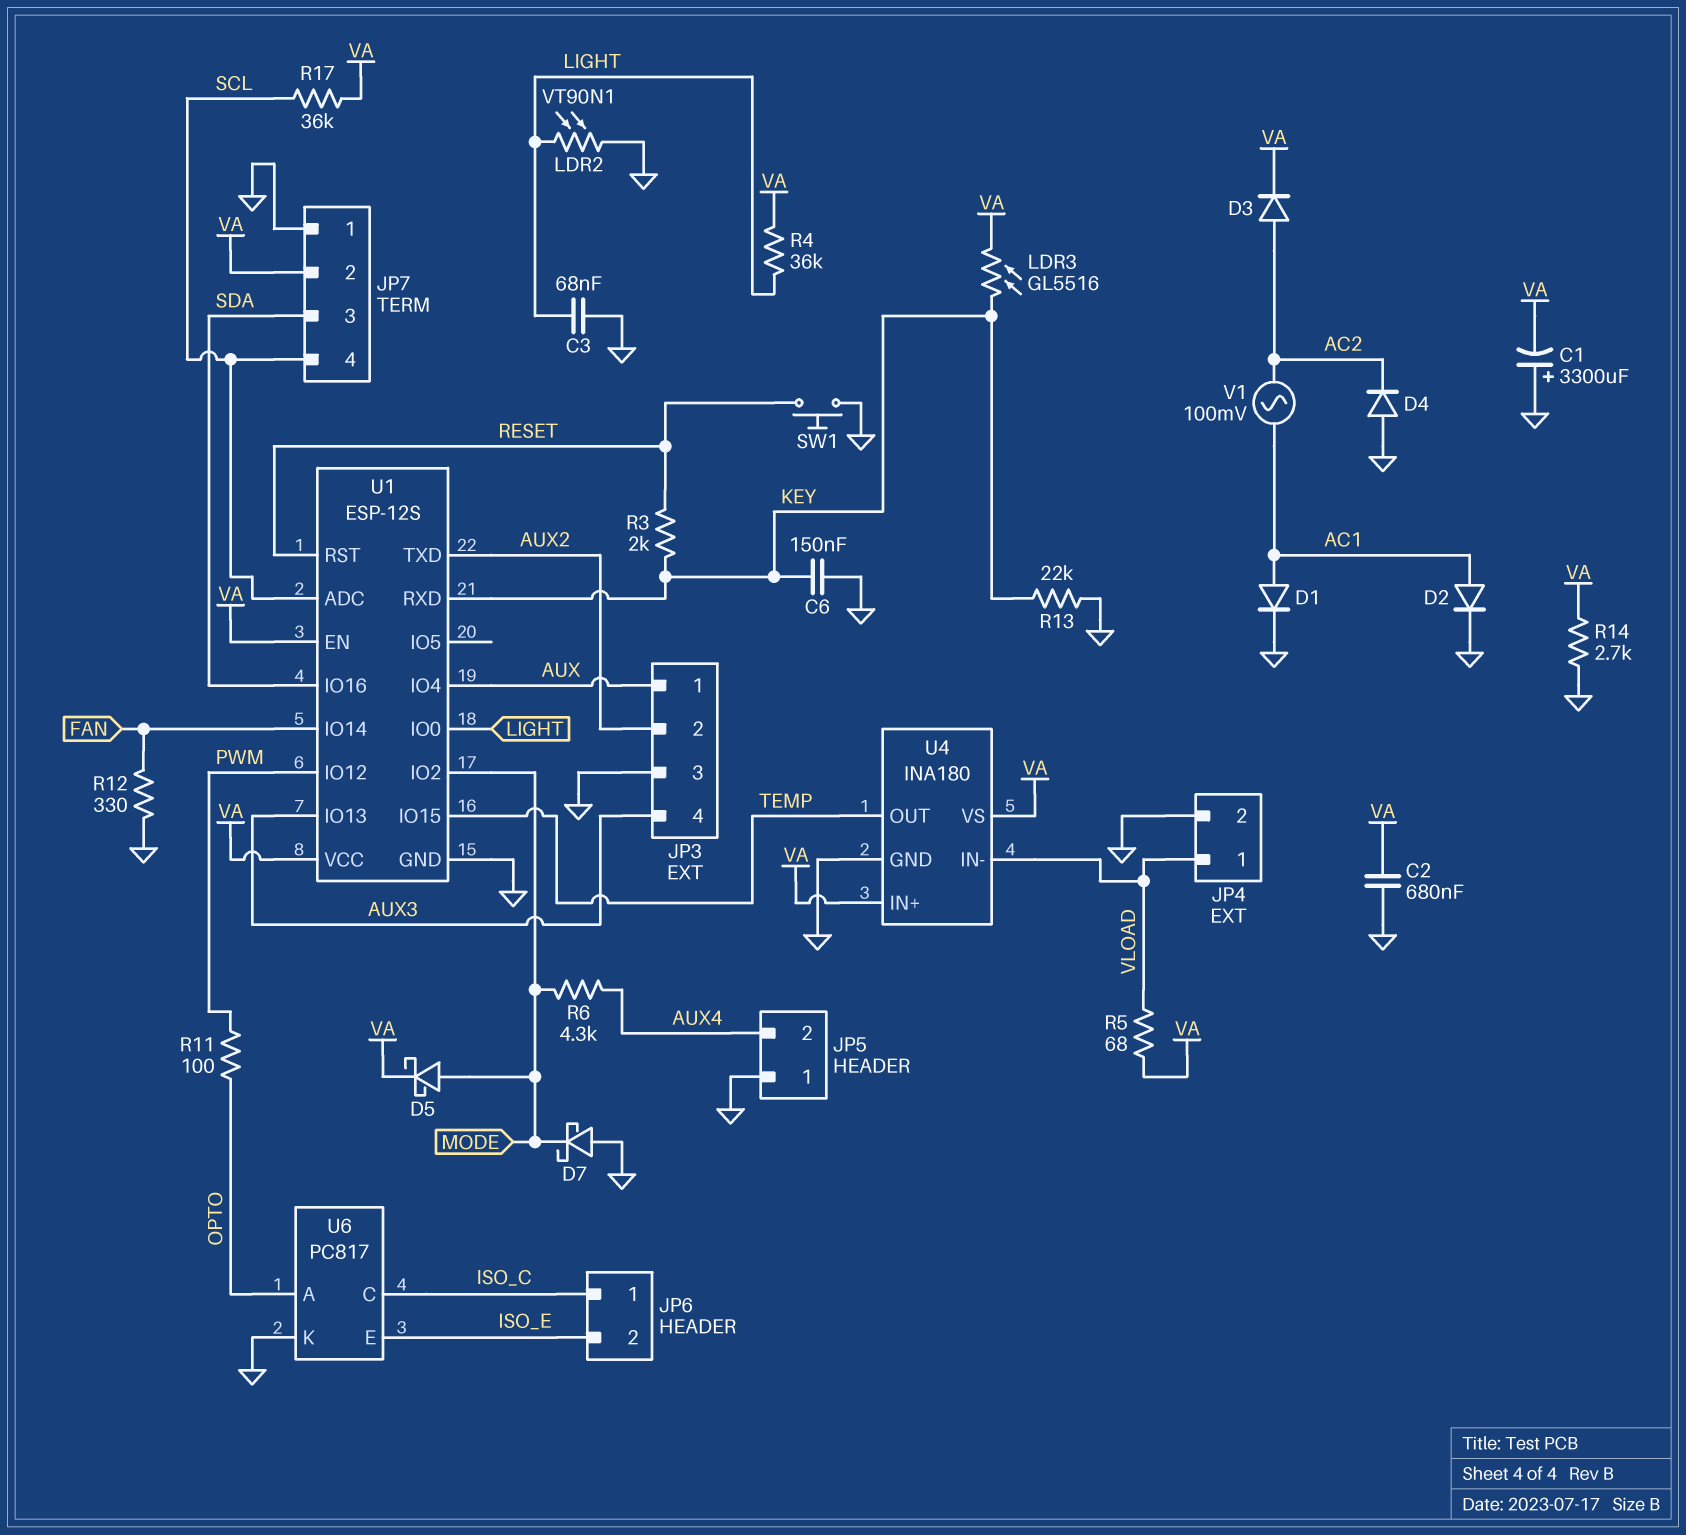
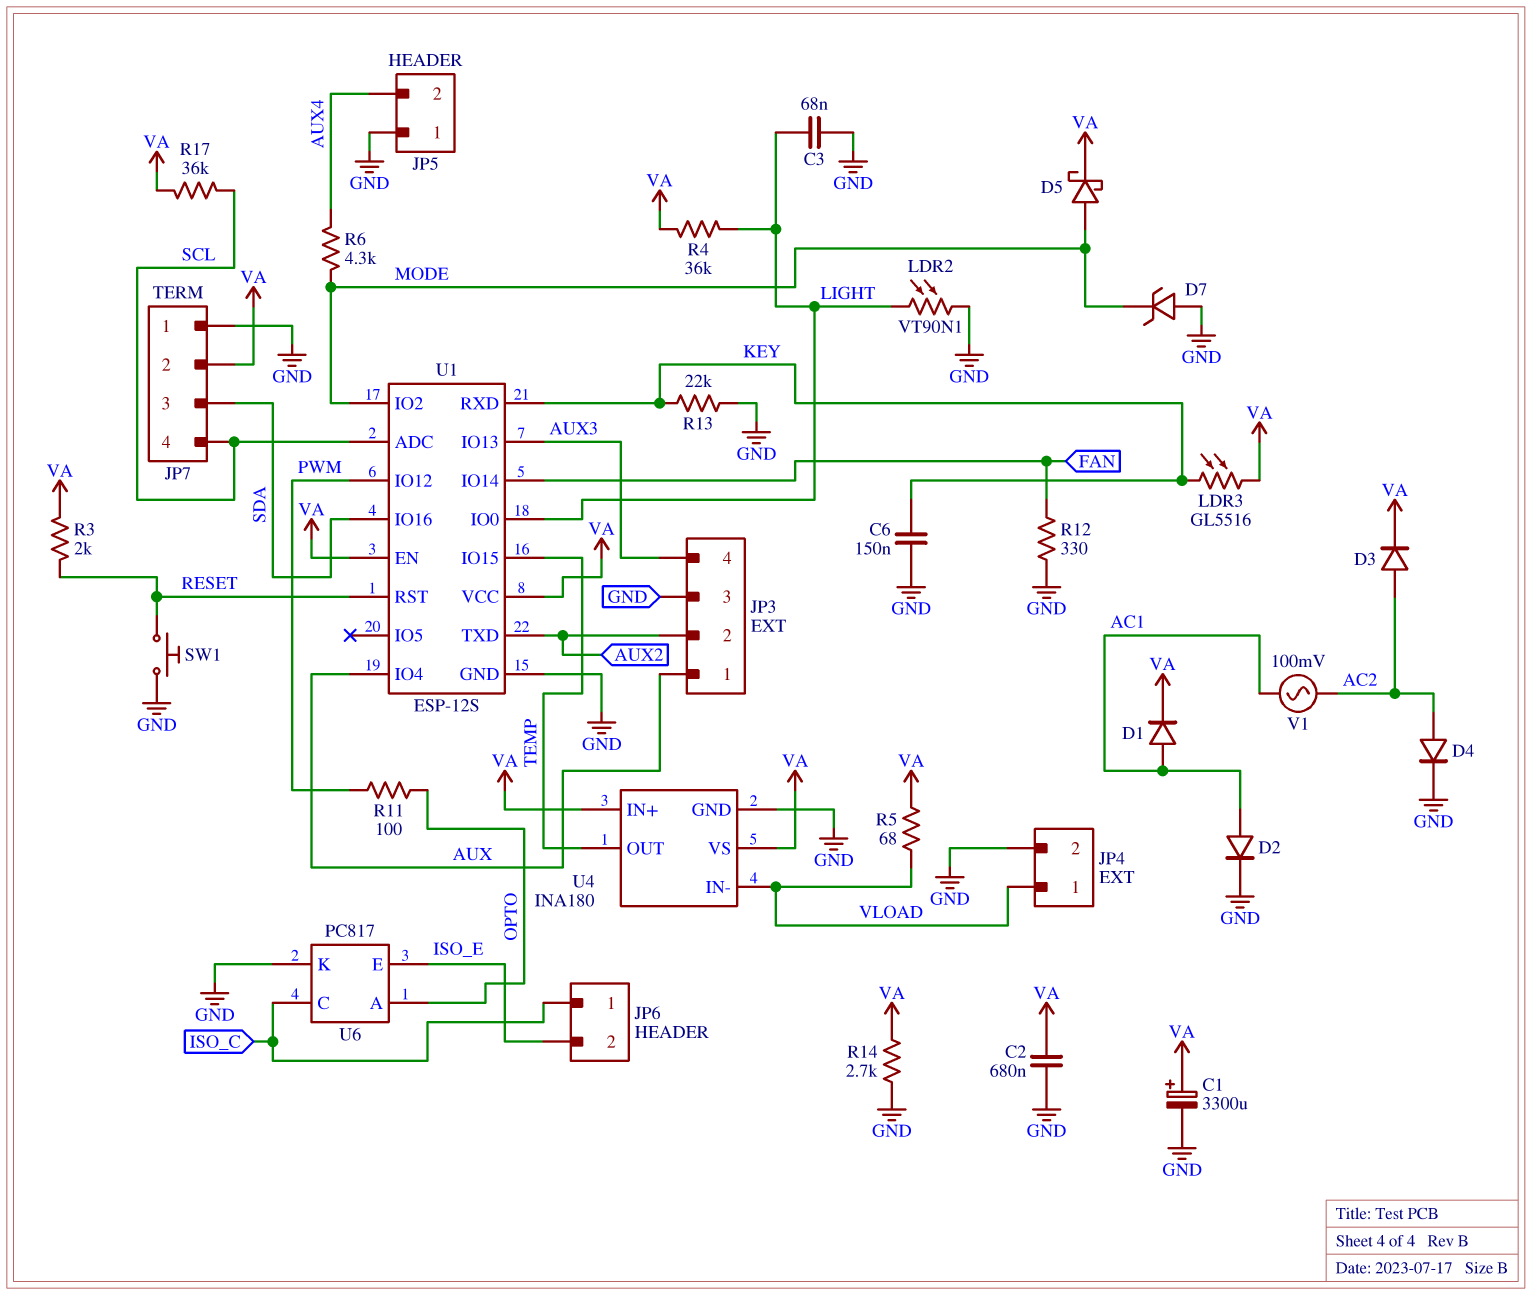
C1: 3300uF (plus GND, minus VA) -> 3300uF (plus VA, minus GND)
D1: diode (A AC1, K GND) -> diode (A AC1, K VA)
D4: diode (A GND, K AC2) -> diode (A AC2, K GND)
D7: schottky (A GND, K MODE) -> zener (A GND, K MODE)
R3: 2k (KEY, RESET) -> 2k (RESET, VA)

